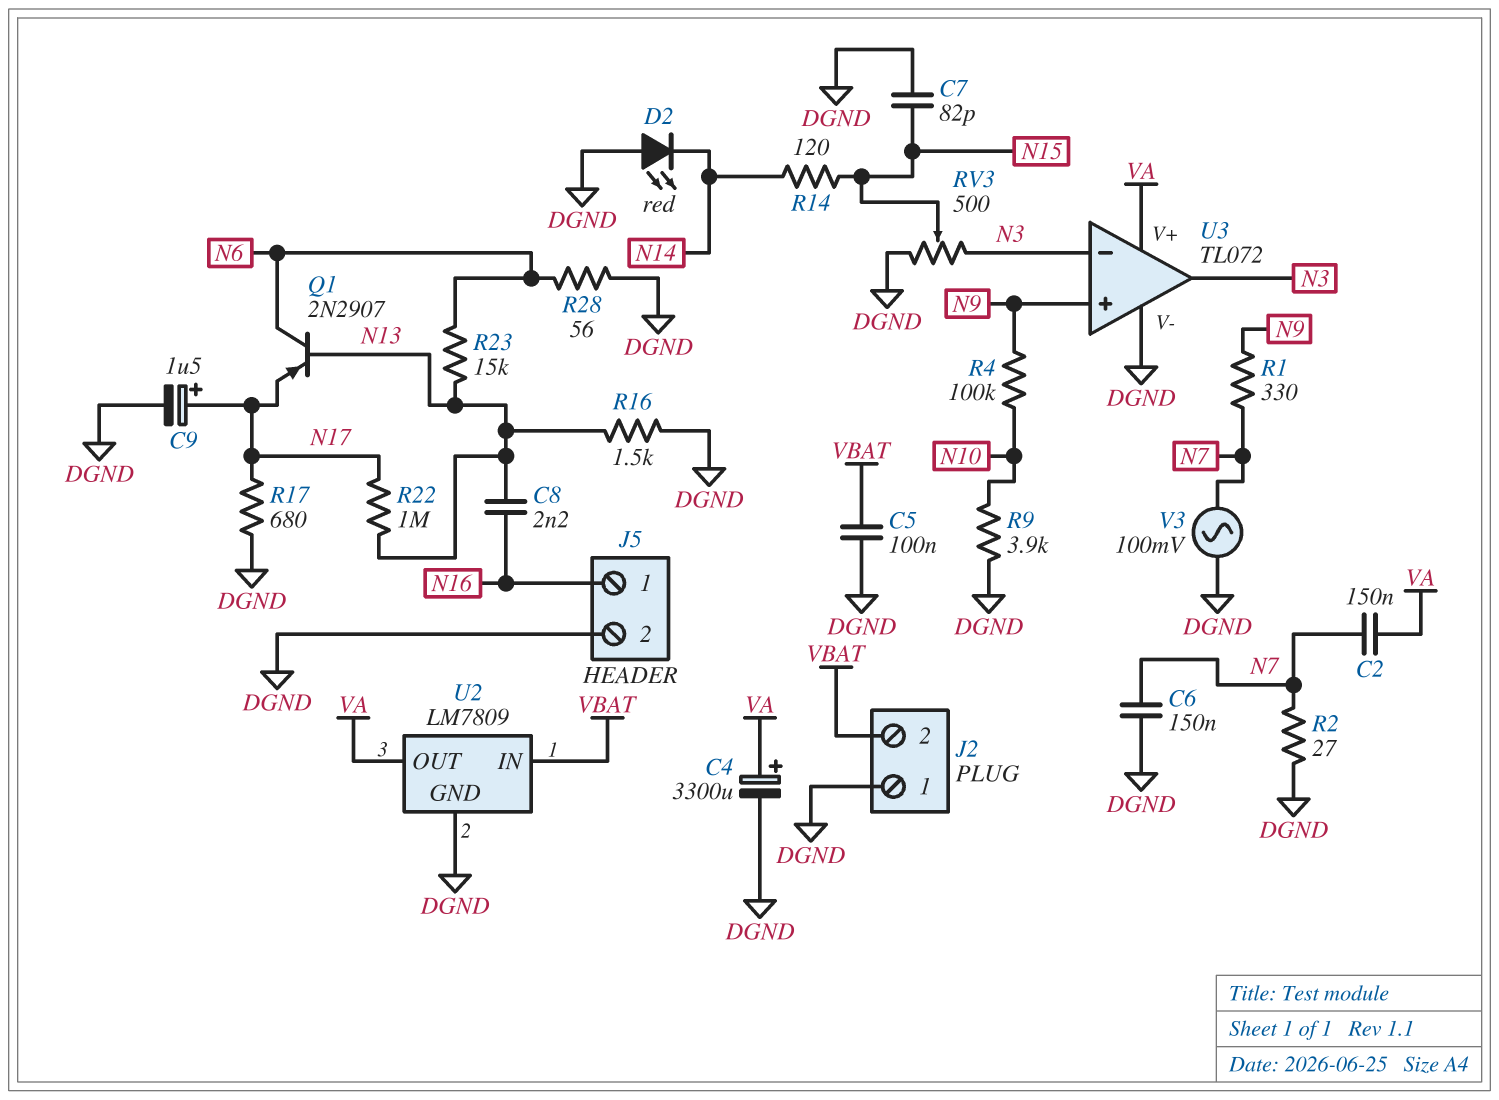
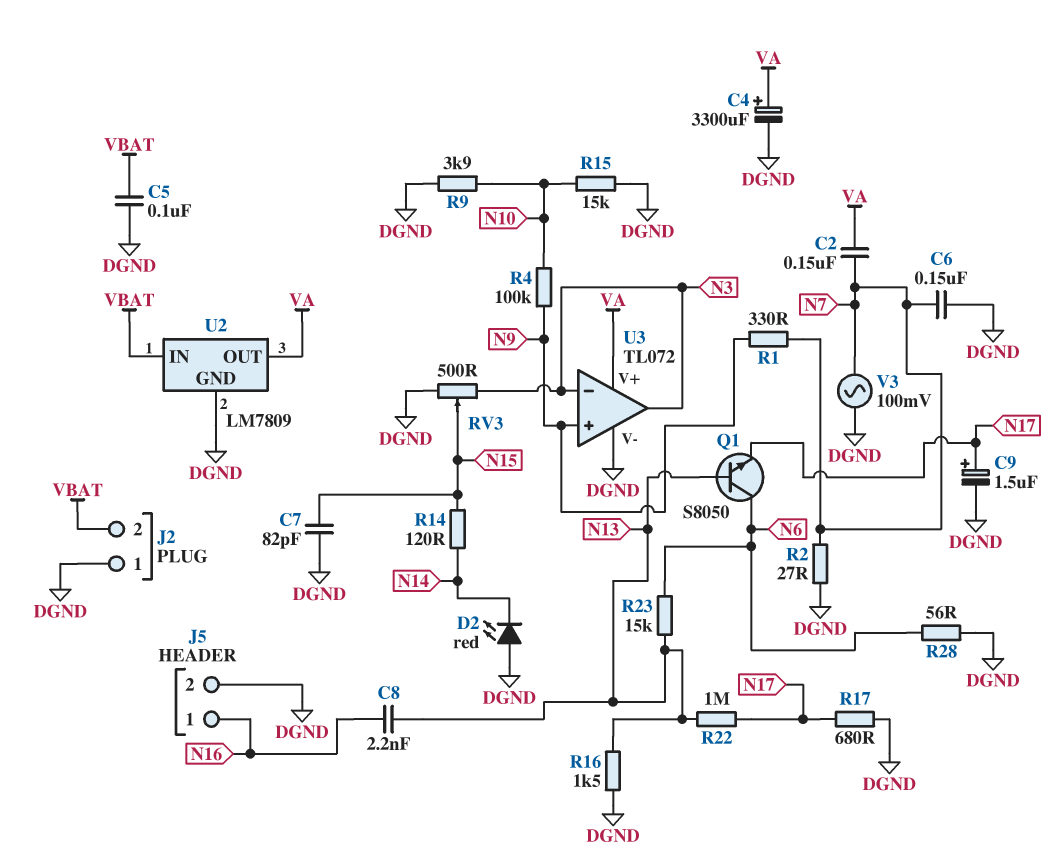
Q1: PNP 2N2907 (B N13, C N6, E N17) -> NPN S8050 (B N13, C N6, E N17)
R15: none -> 15k (DGND, N10)

